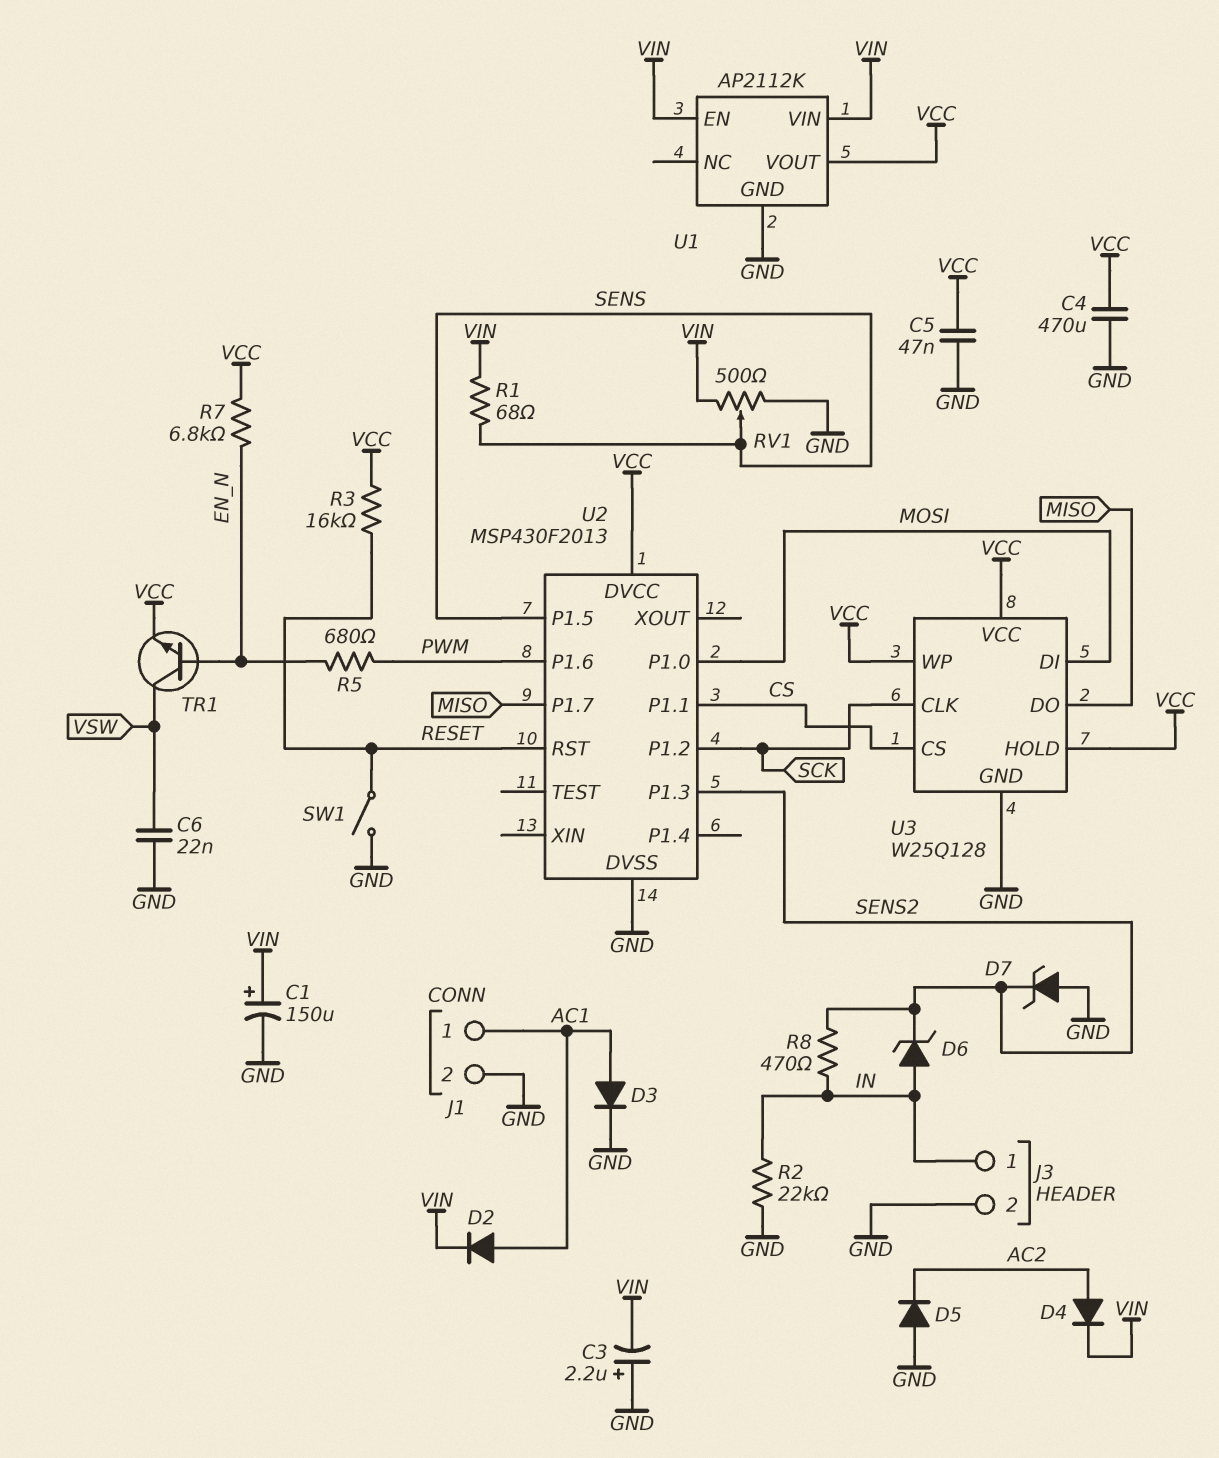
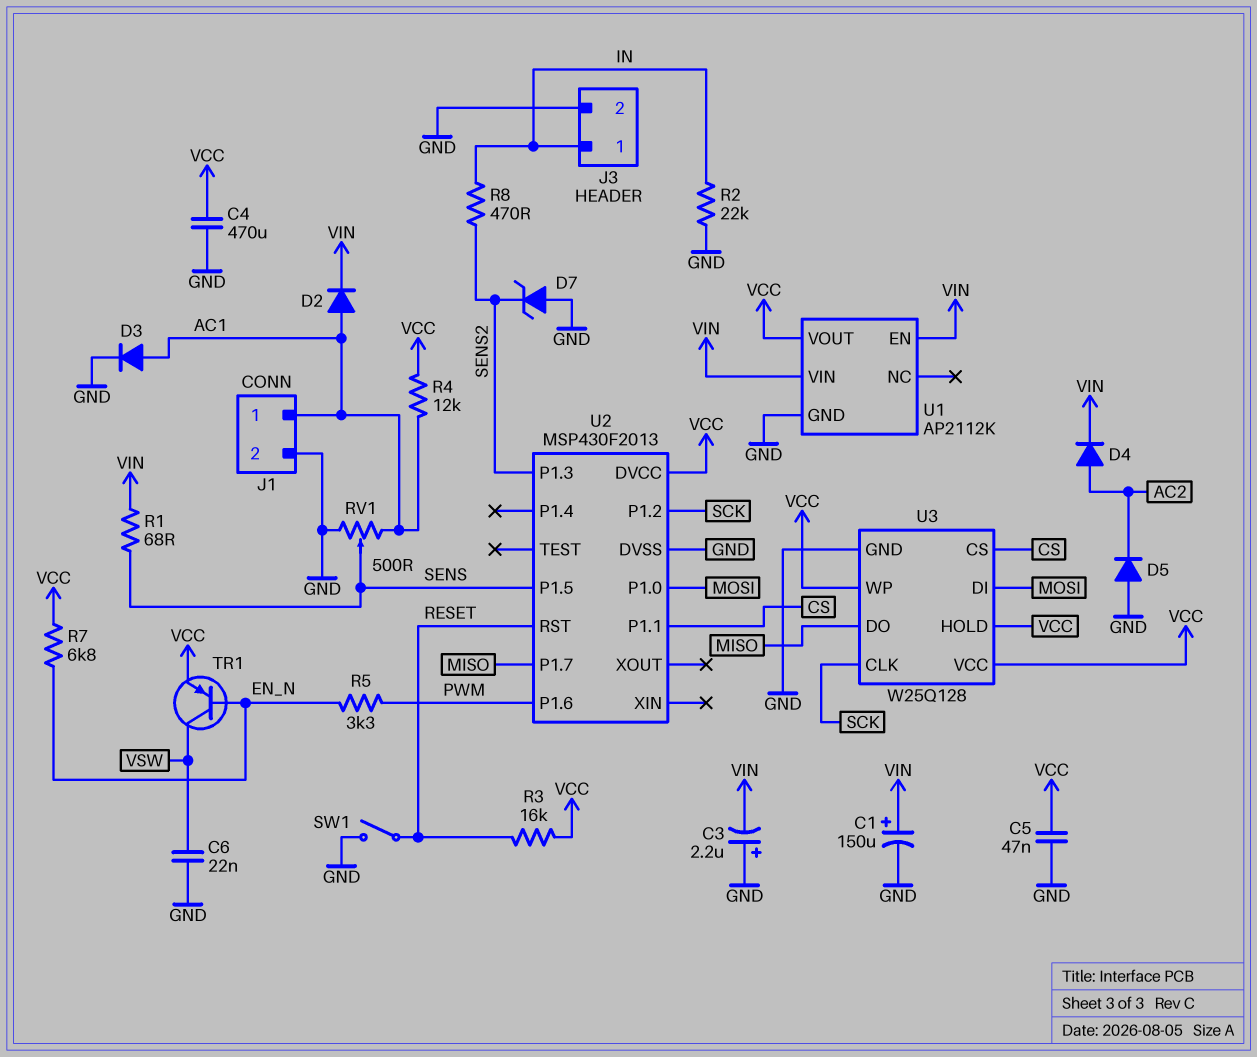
D6: zener (A IN, K SENS2) -> none
R4: none -> 12k (AC1, VCC)
R5: 680 (EN_N, PWM) -> 3.3k (EN_N, PWM)
RV1: 500 (GND, VIN, wiper SENS) -> 500 (AC1, GND, wiper SENS)
TR1: NPN (B EN_N, C VSW, E VCC) -> PNP (B EN_N, C VSW, E VCC)

